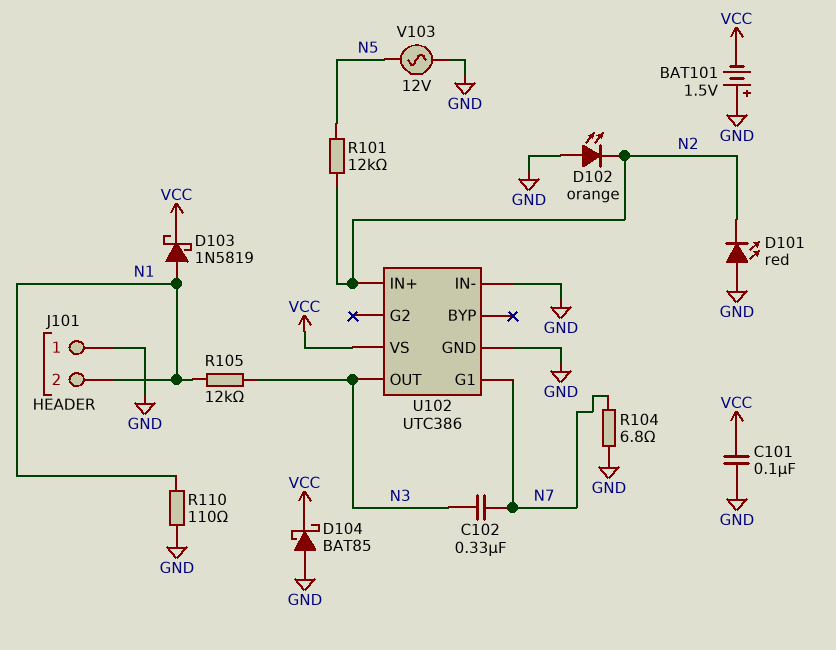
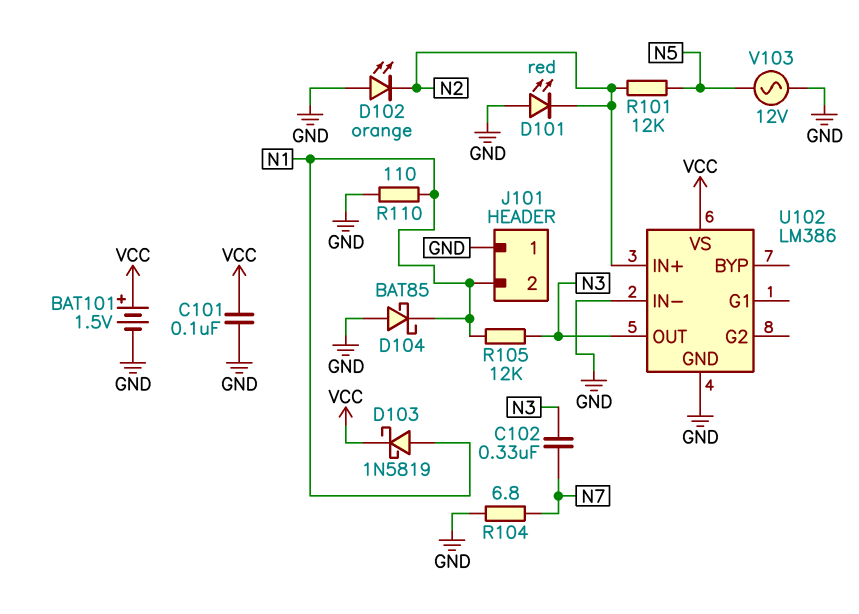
BAT101: 1.5V (plus GND, minus VCC) -> 1.5V (plus VCC, minus GND)
D104: schottky BAT85 (A GND, K VCC) -> schottky BAT85 (A GND, K N1)
U102: UTC386 -> LM386
U102 pin G1: N7 -> none

